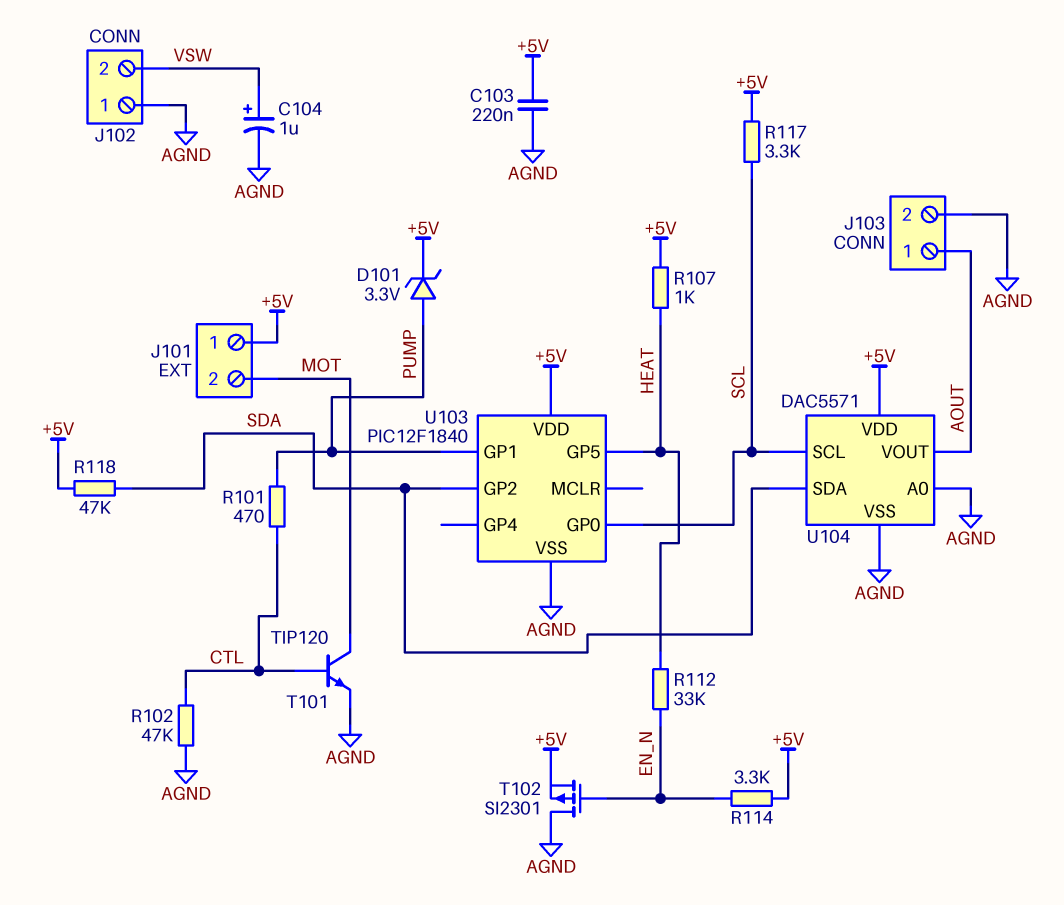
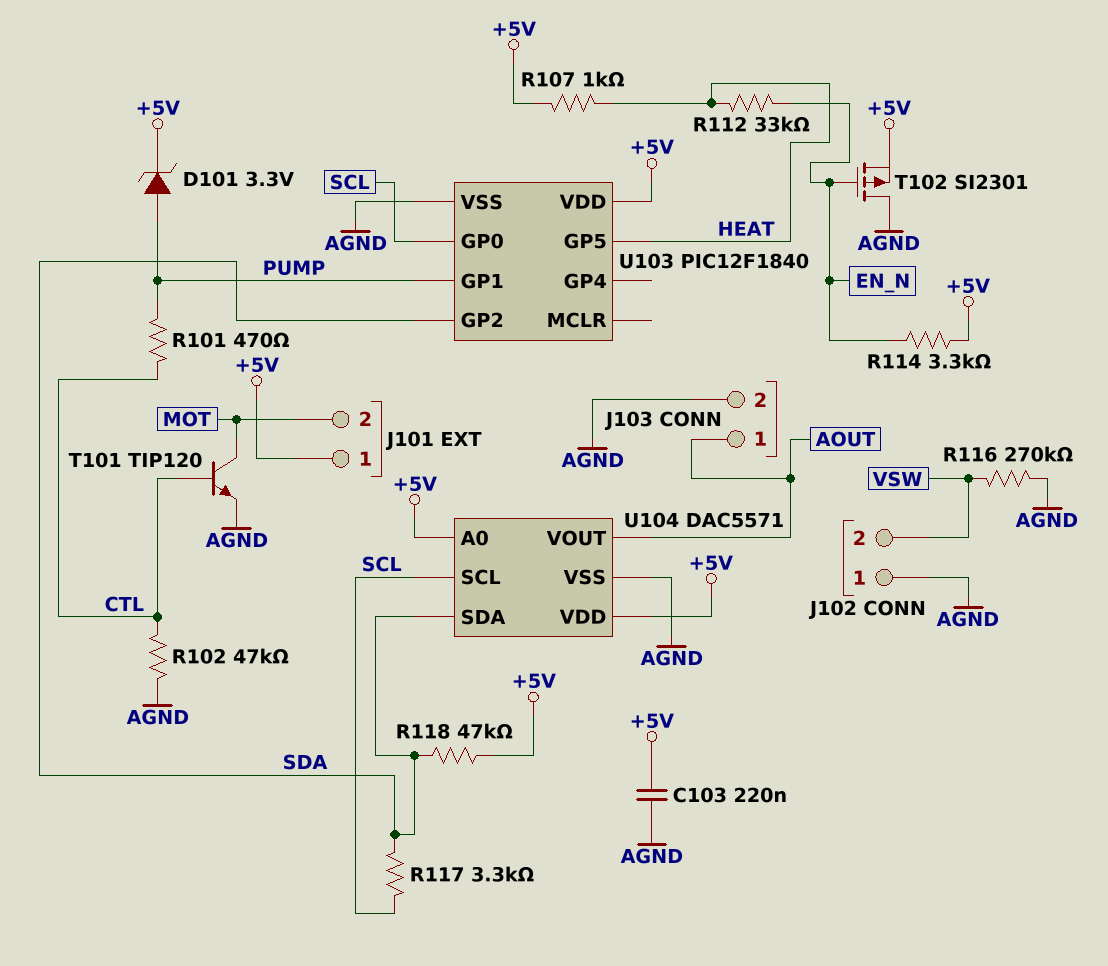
C104: 1uF (plus VSW, minus AGND) -> none
R116: none -> 270k (AGND, VSW)
R117: 3.3k (+5V, SCL) -> 3.3k (SCL, SDA)
U104 pin A0: AGND -> +5V

